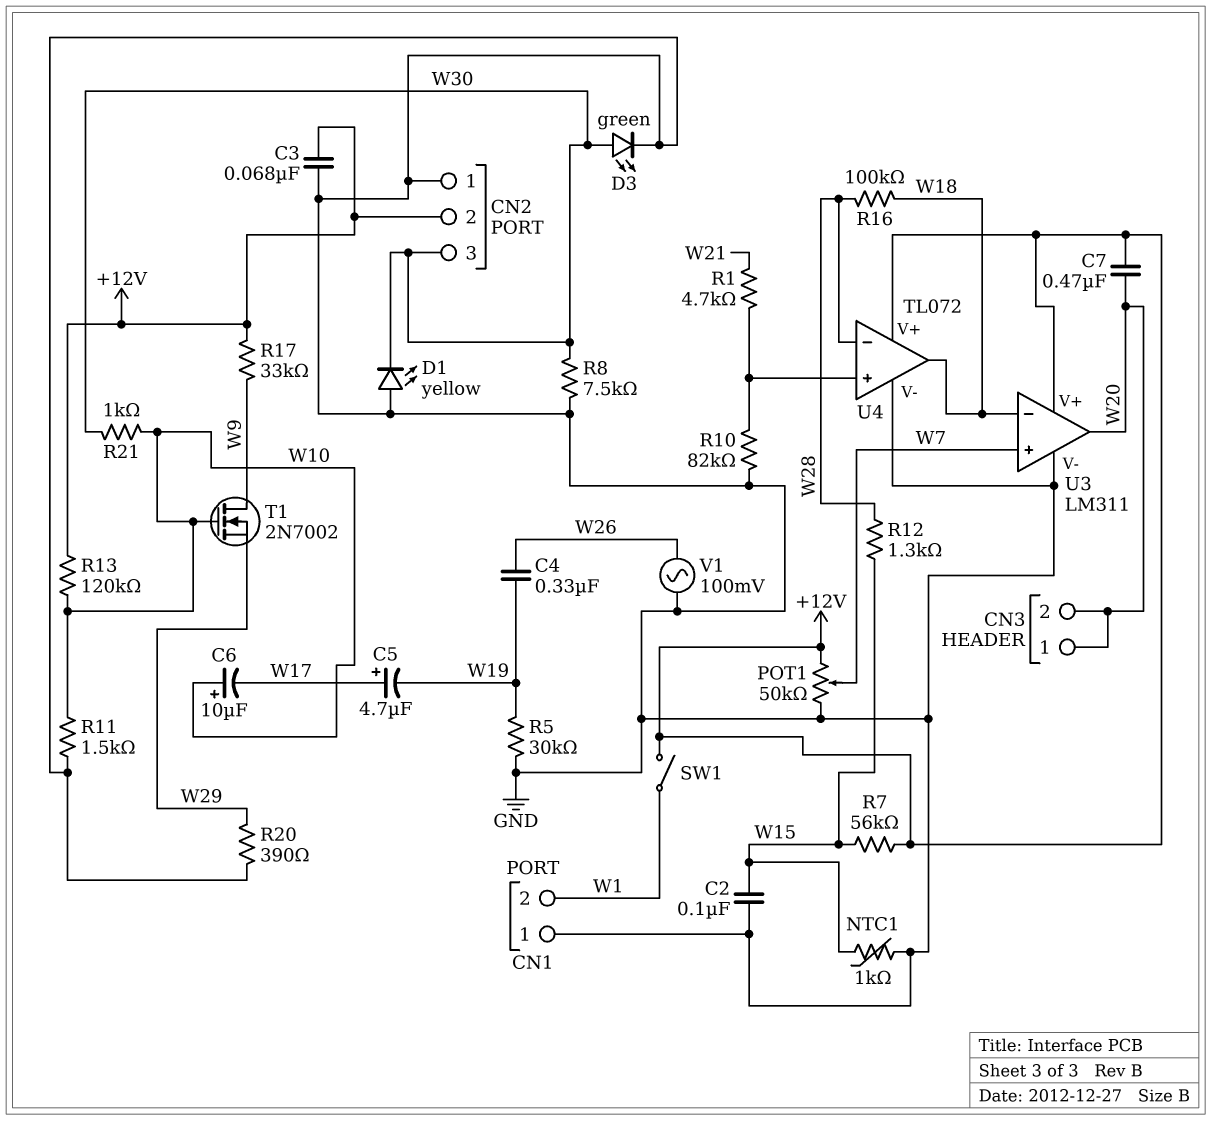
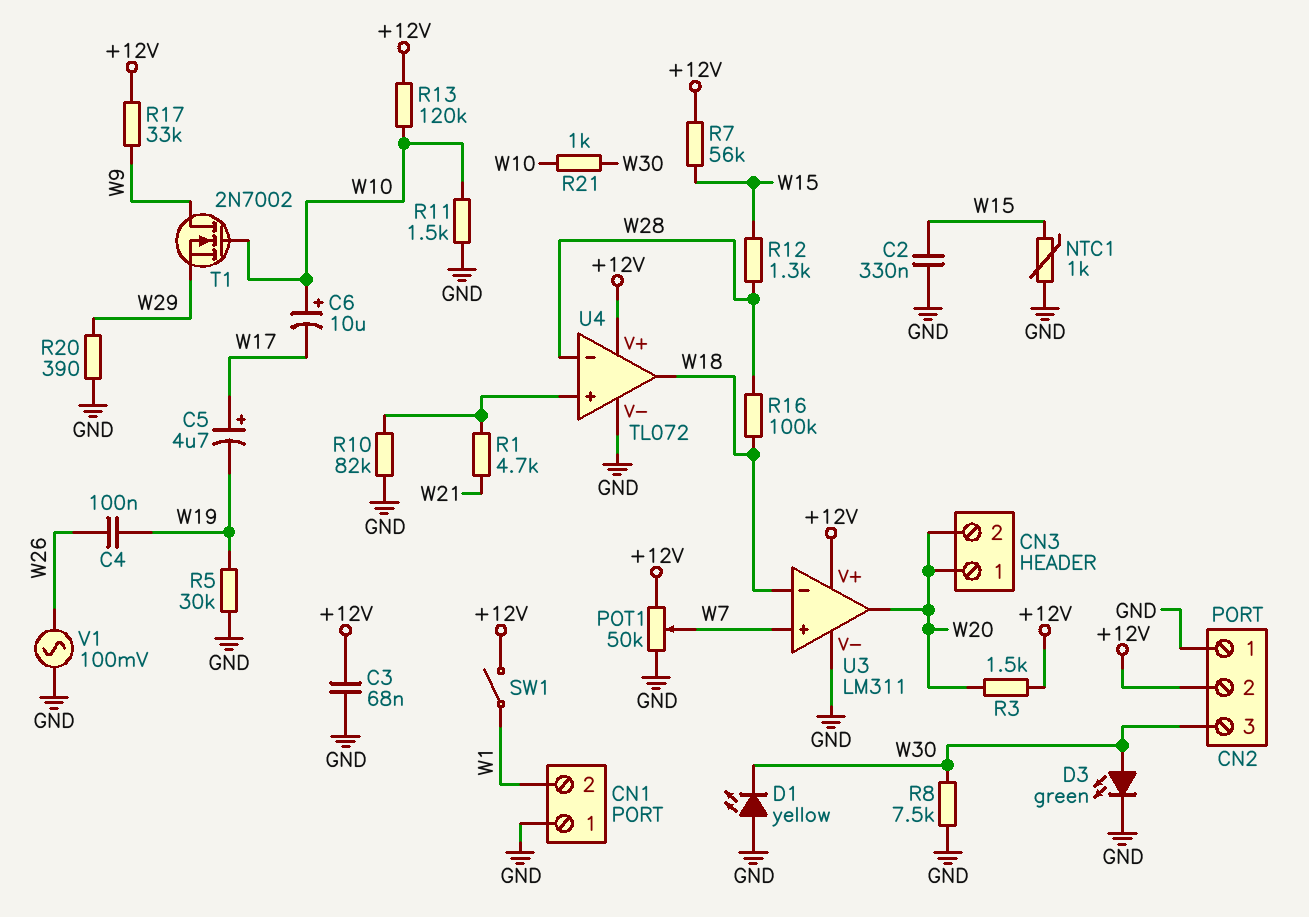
C2: 100nF (GND, W15) -> 330nF (GND, W15)
C4: 330nF (W19, W26) -> 100nF (W19, W26)
C7: 470nF (+12V, W20) -> none
R3: none -> 1.5k (+12V, W20)

